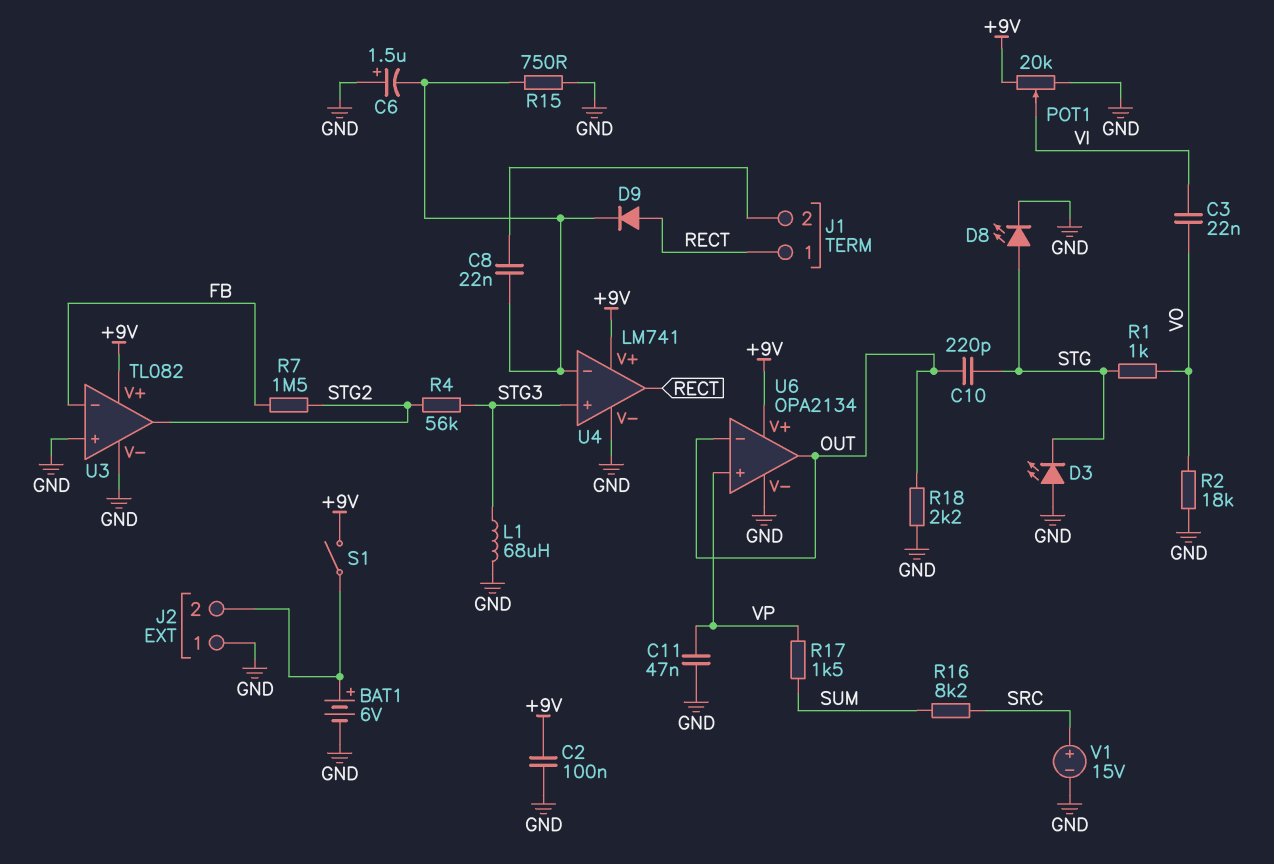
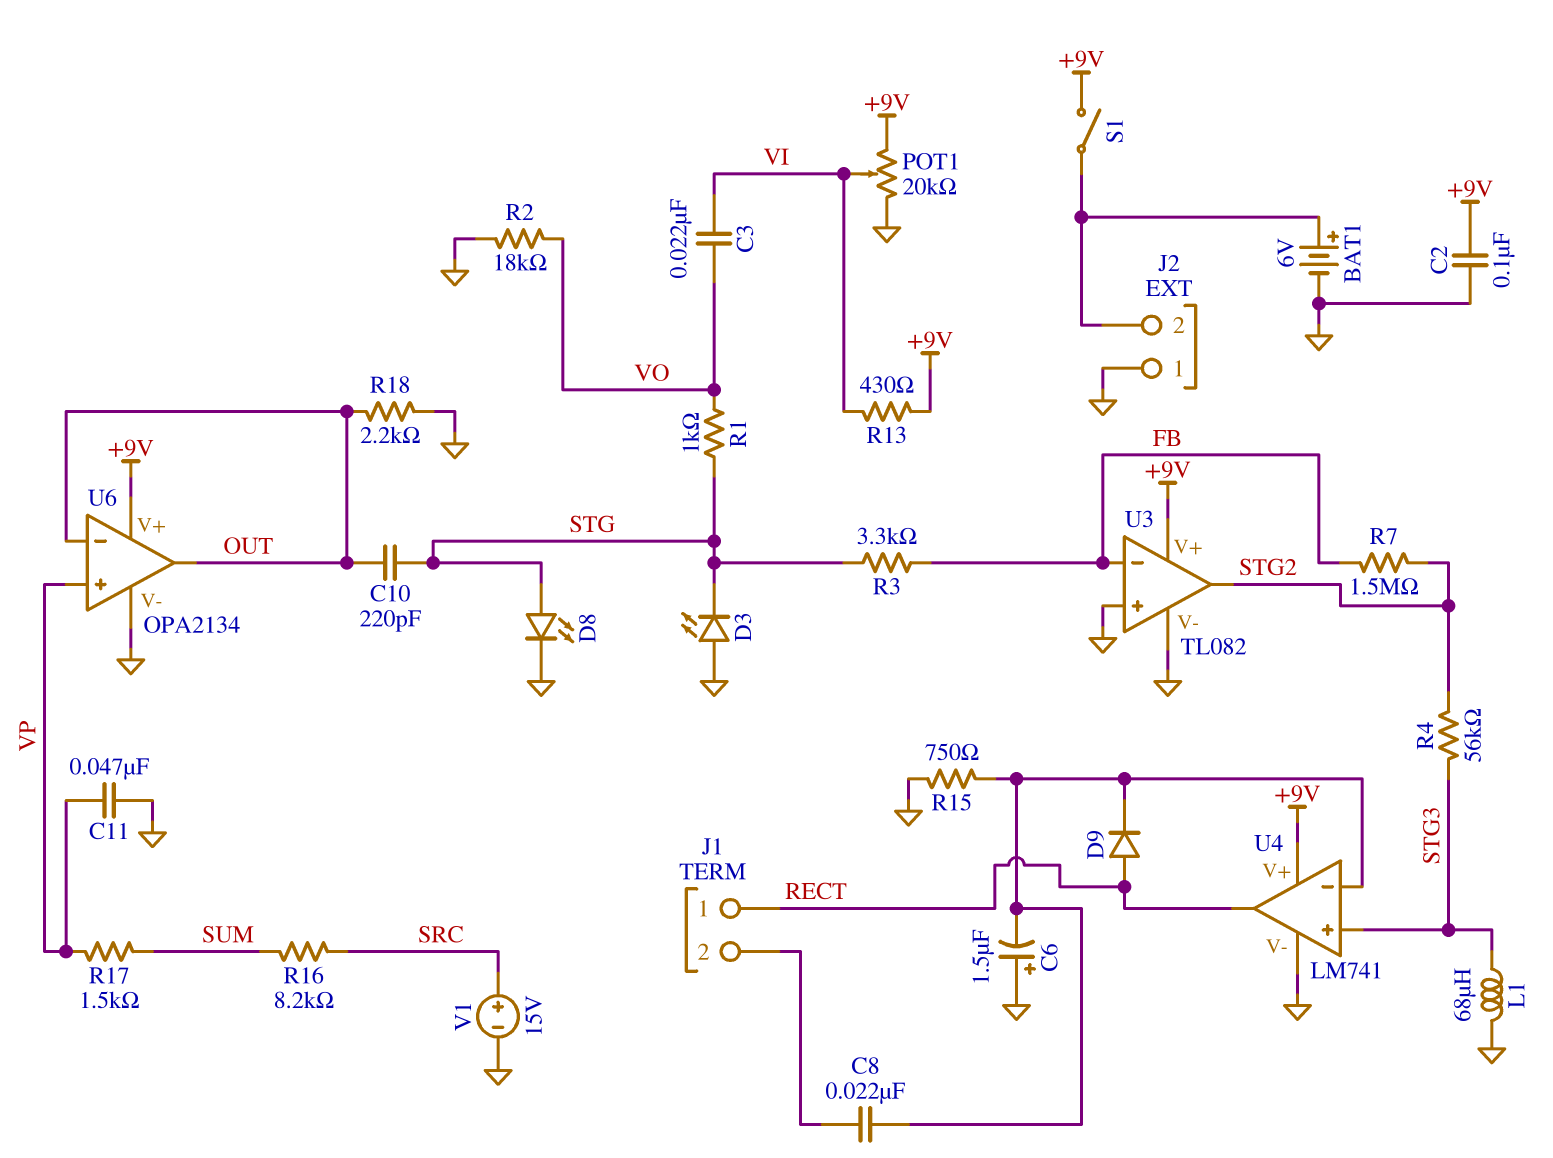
R3: none -> 3.3k (FB, STG)
R13: none -> 430 (+9V, VI)

